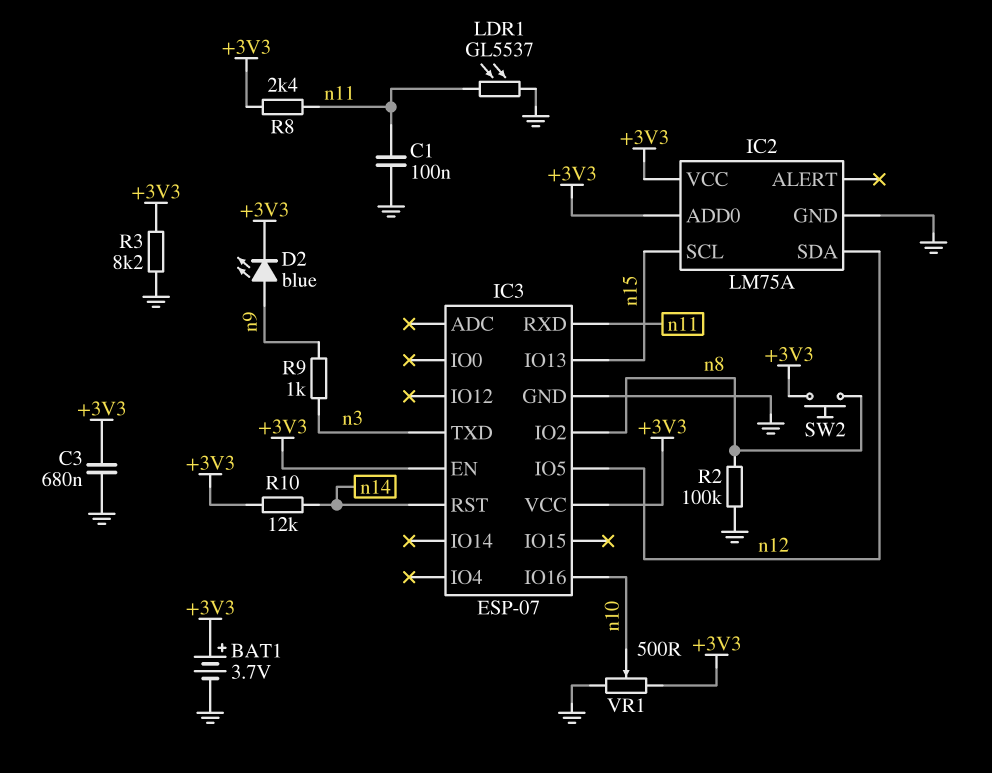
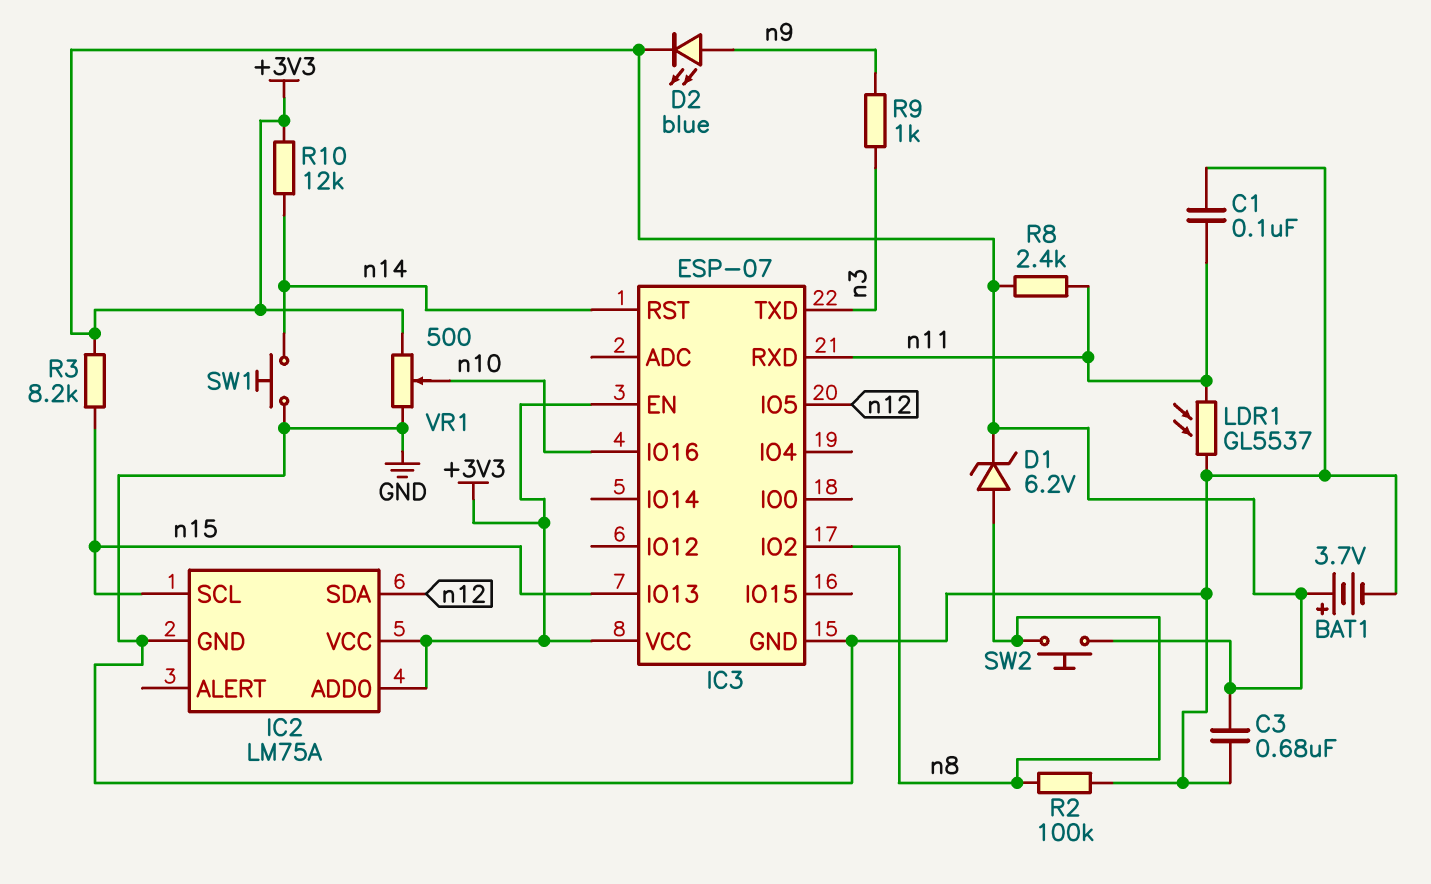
D1: none -> zener 6.2V (A n8, K +3V3)
R3: 8.2k (+3V3, GND) -> 8.2k (+3V3, n15)
SW1: none -> button (GND, n14)

